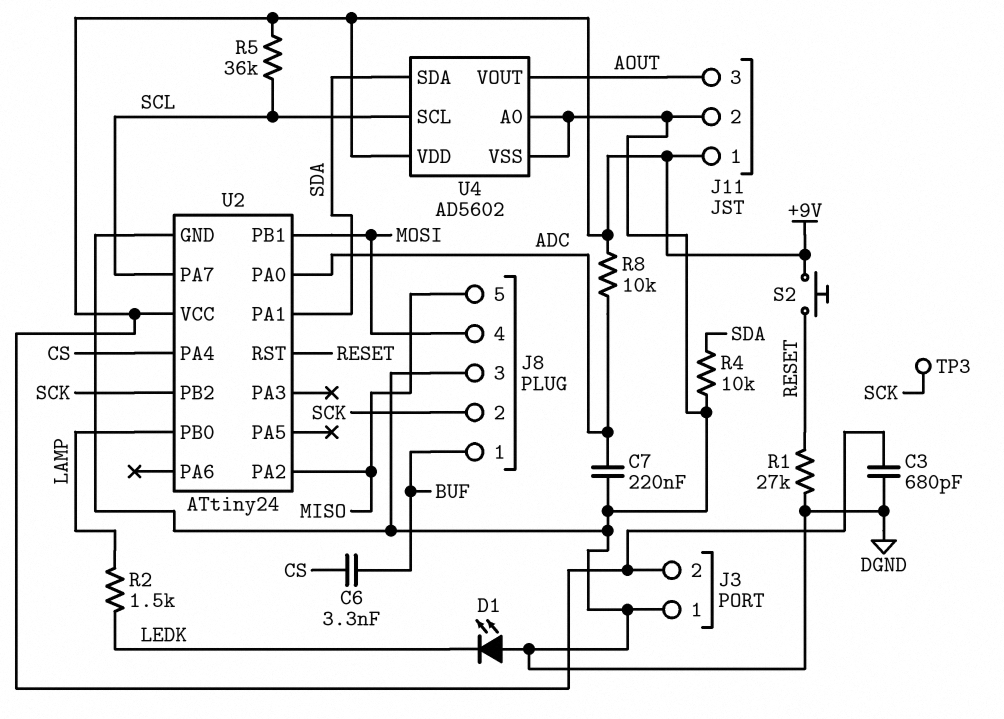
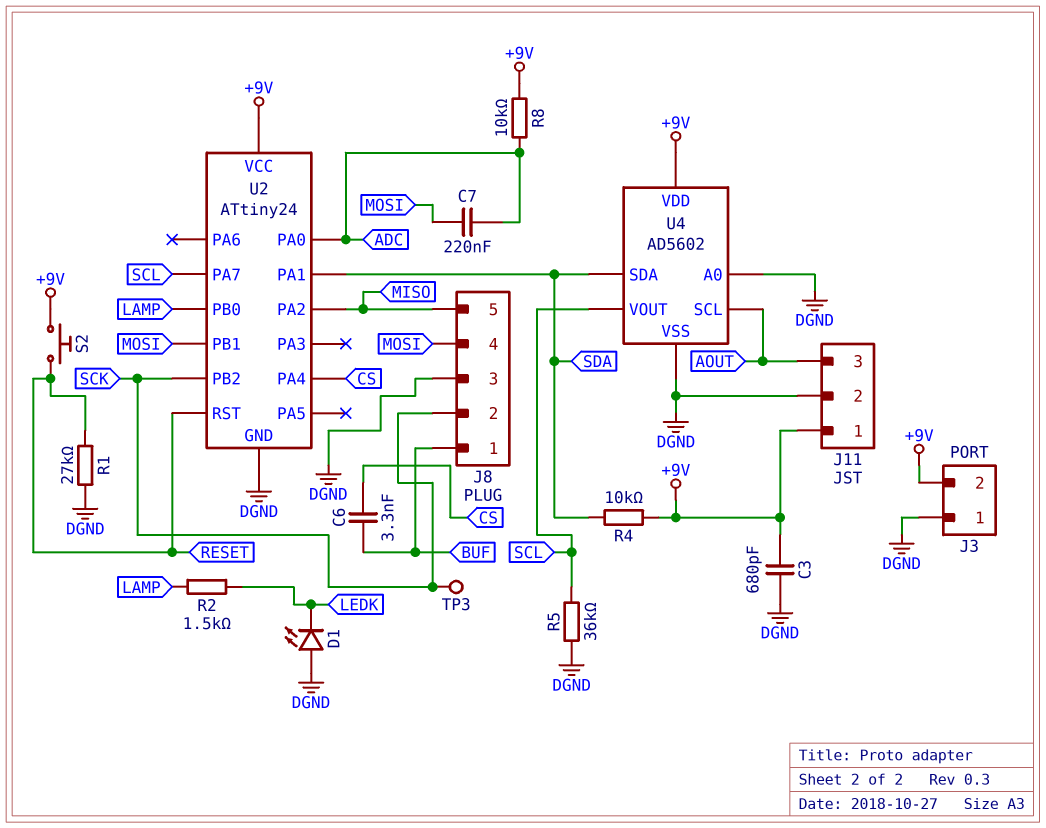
C7: 220nF (ADC, DGND) -> 220nF (ADC, MOSI)
R4: 10k (DGND, SDA) -> 10k (+9V, SDA)
R5: 36k (+9V, SCL) -> 36k (DGND, SCL)
U4 pin SCL: SCL -> AOUT
U4 pin VOUT: AOUT -> SCL

